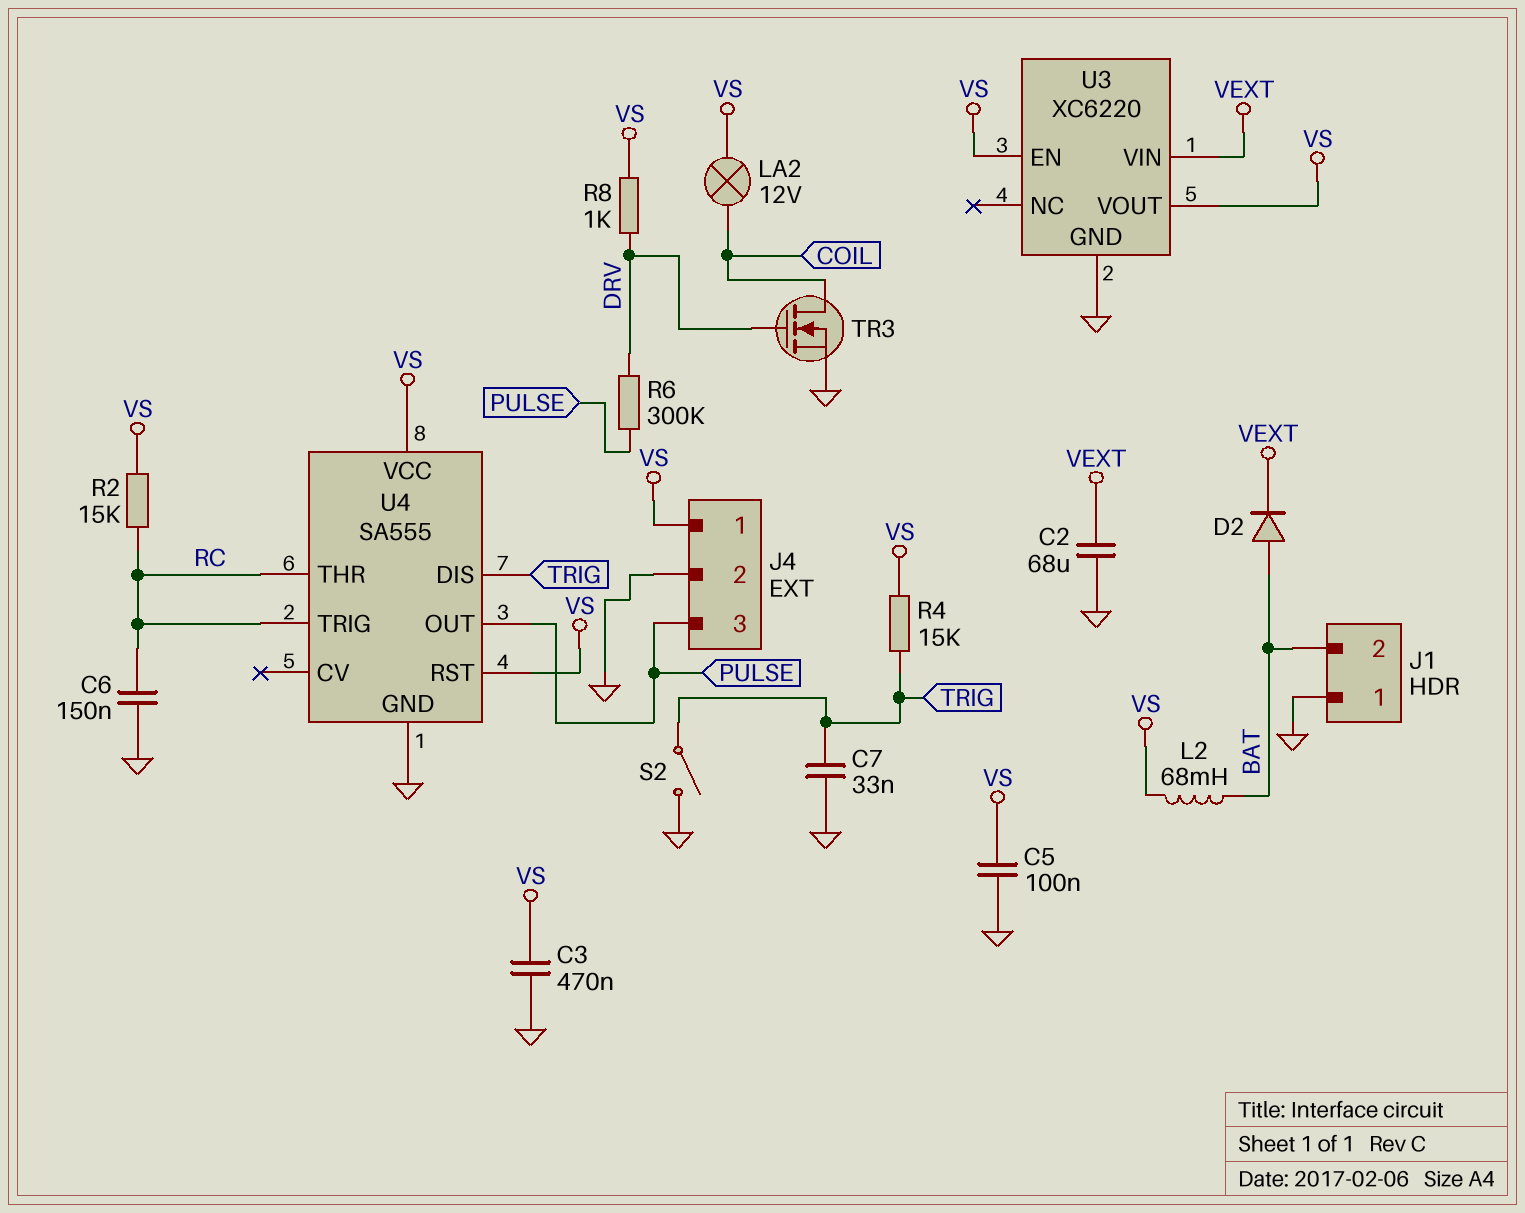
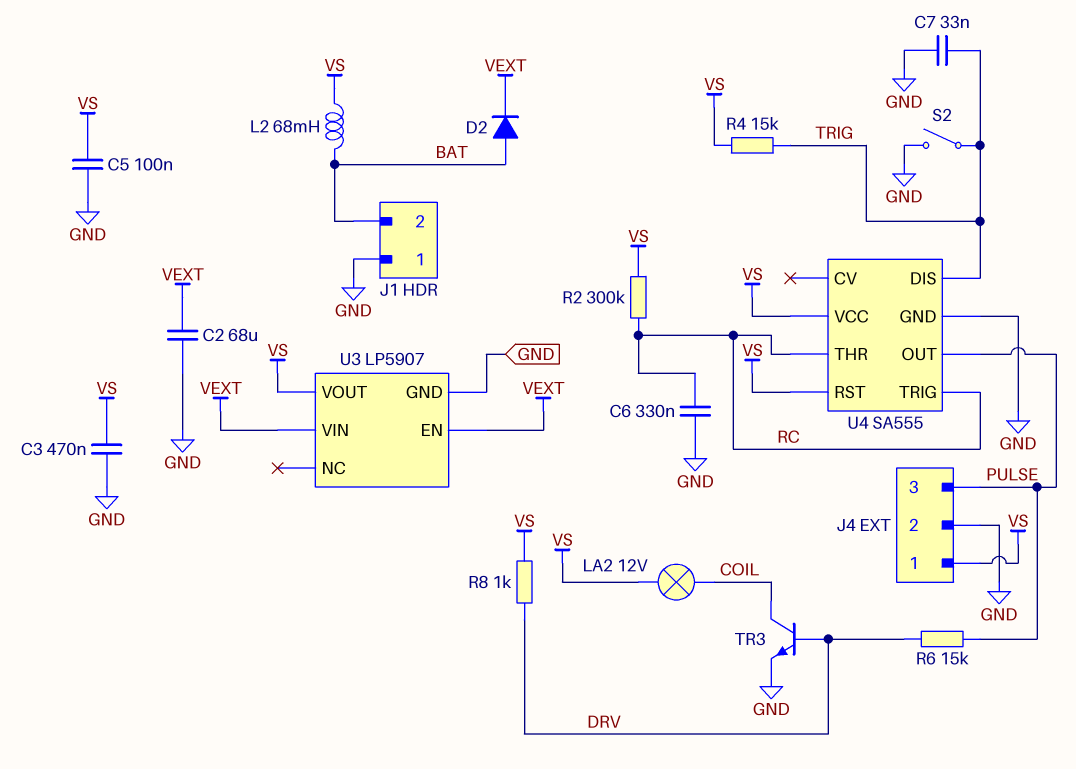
C6: 150nF (GND, RC) -> 330nF (GND, RC)
R2: 15k (RC, VS) -> 300k (RC, VS)
R6: 300k (DRV, PULSE) -> 15k (DRV, PULSE)
TR3: NMOS (G DRV, D COIL, S GND) -> NPN (B DRV, C COIL, E GND)
U3: XC6220 -> LP5907
U3 pin EN: VS -> VEXT

